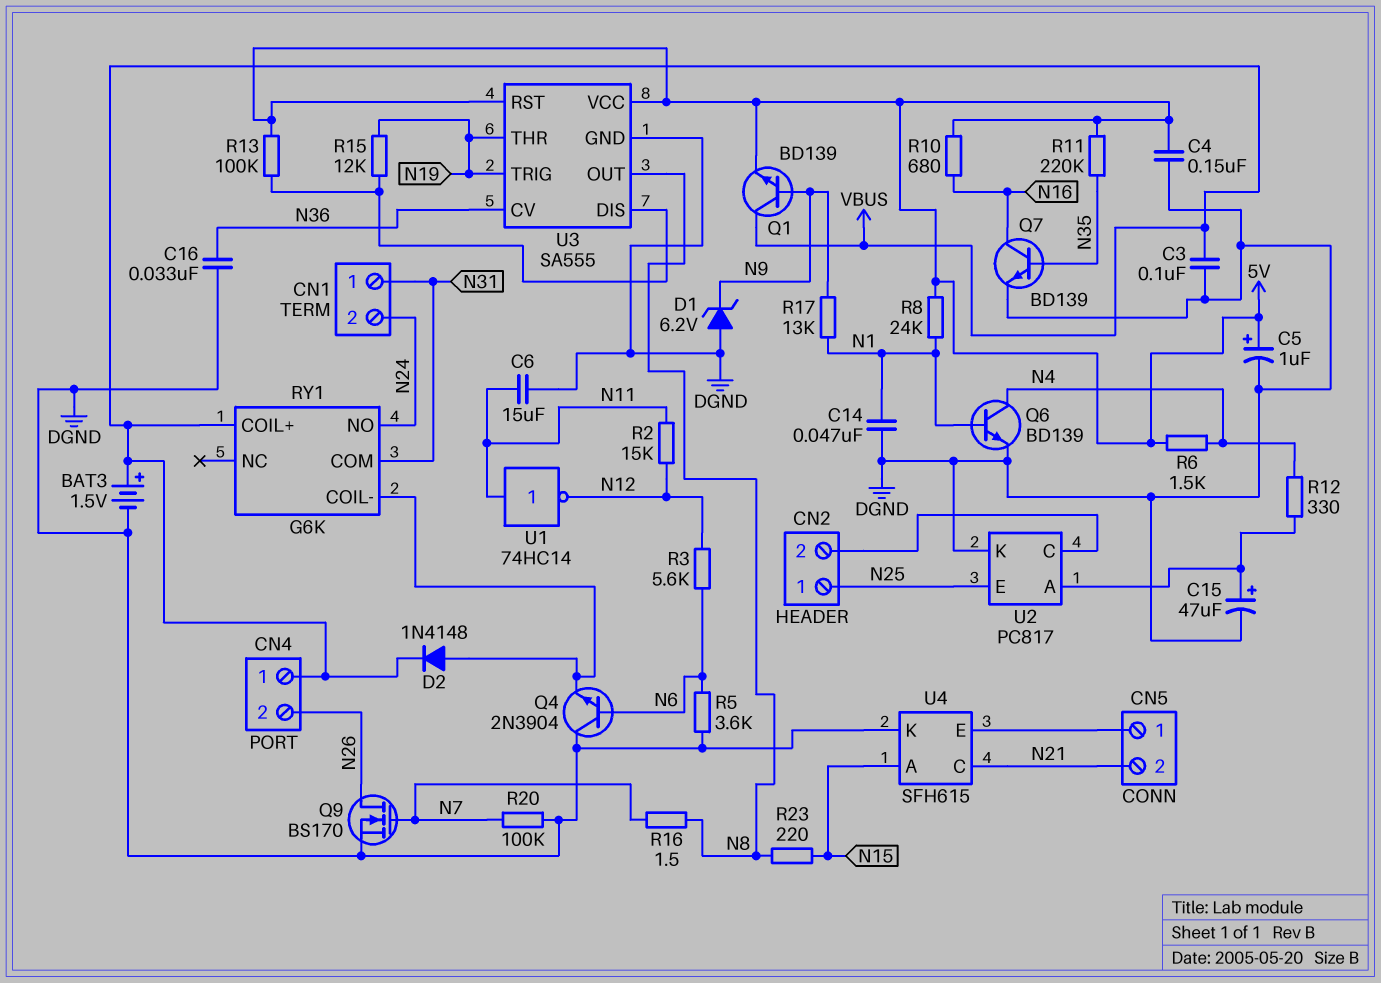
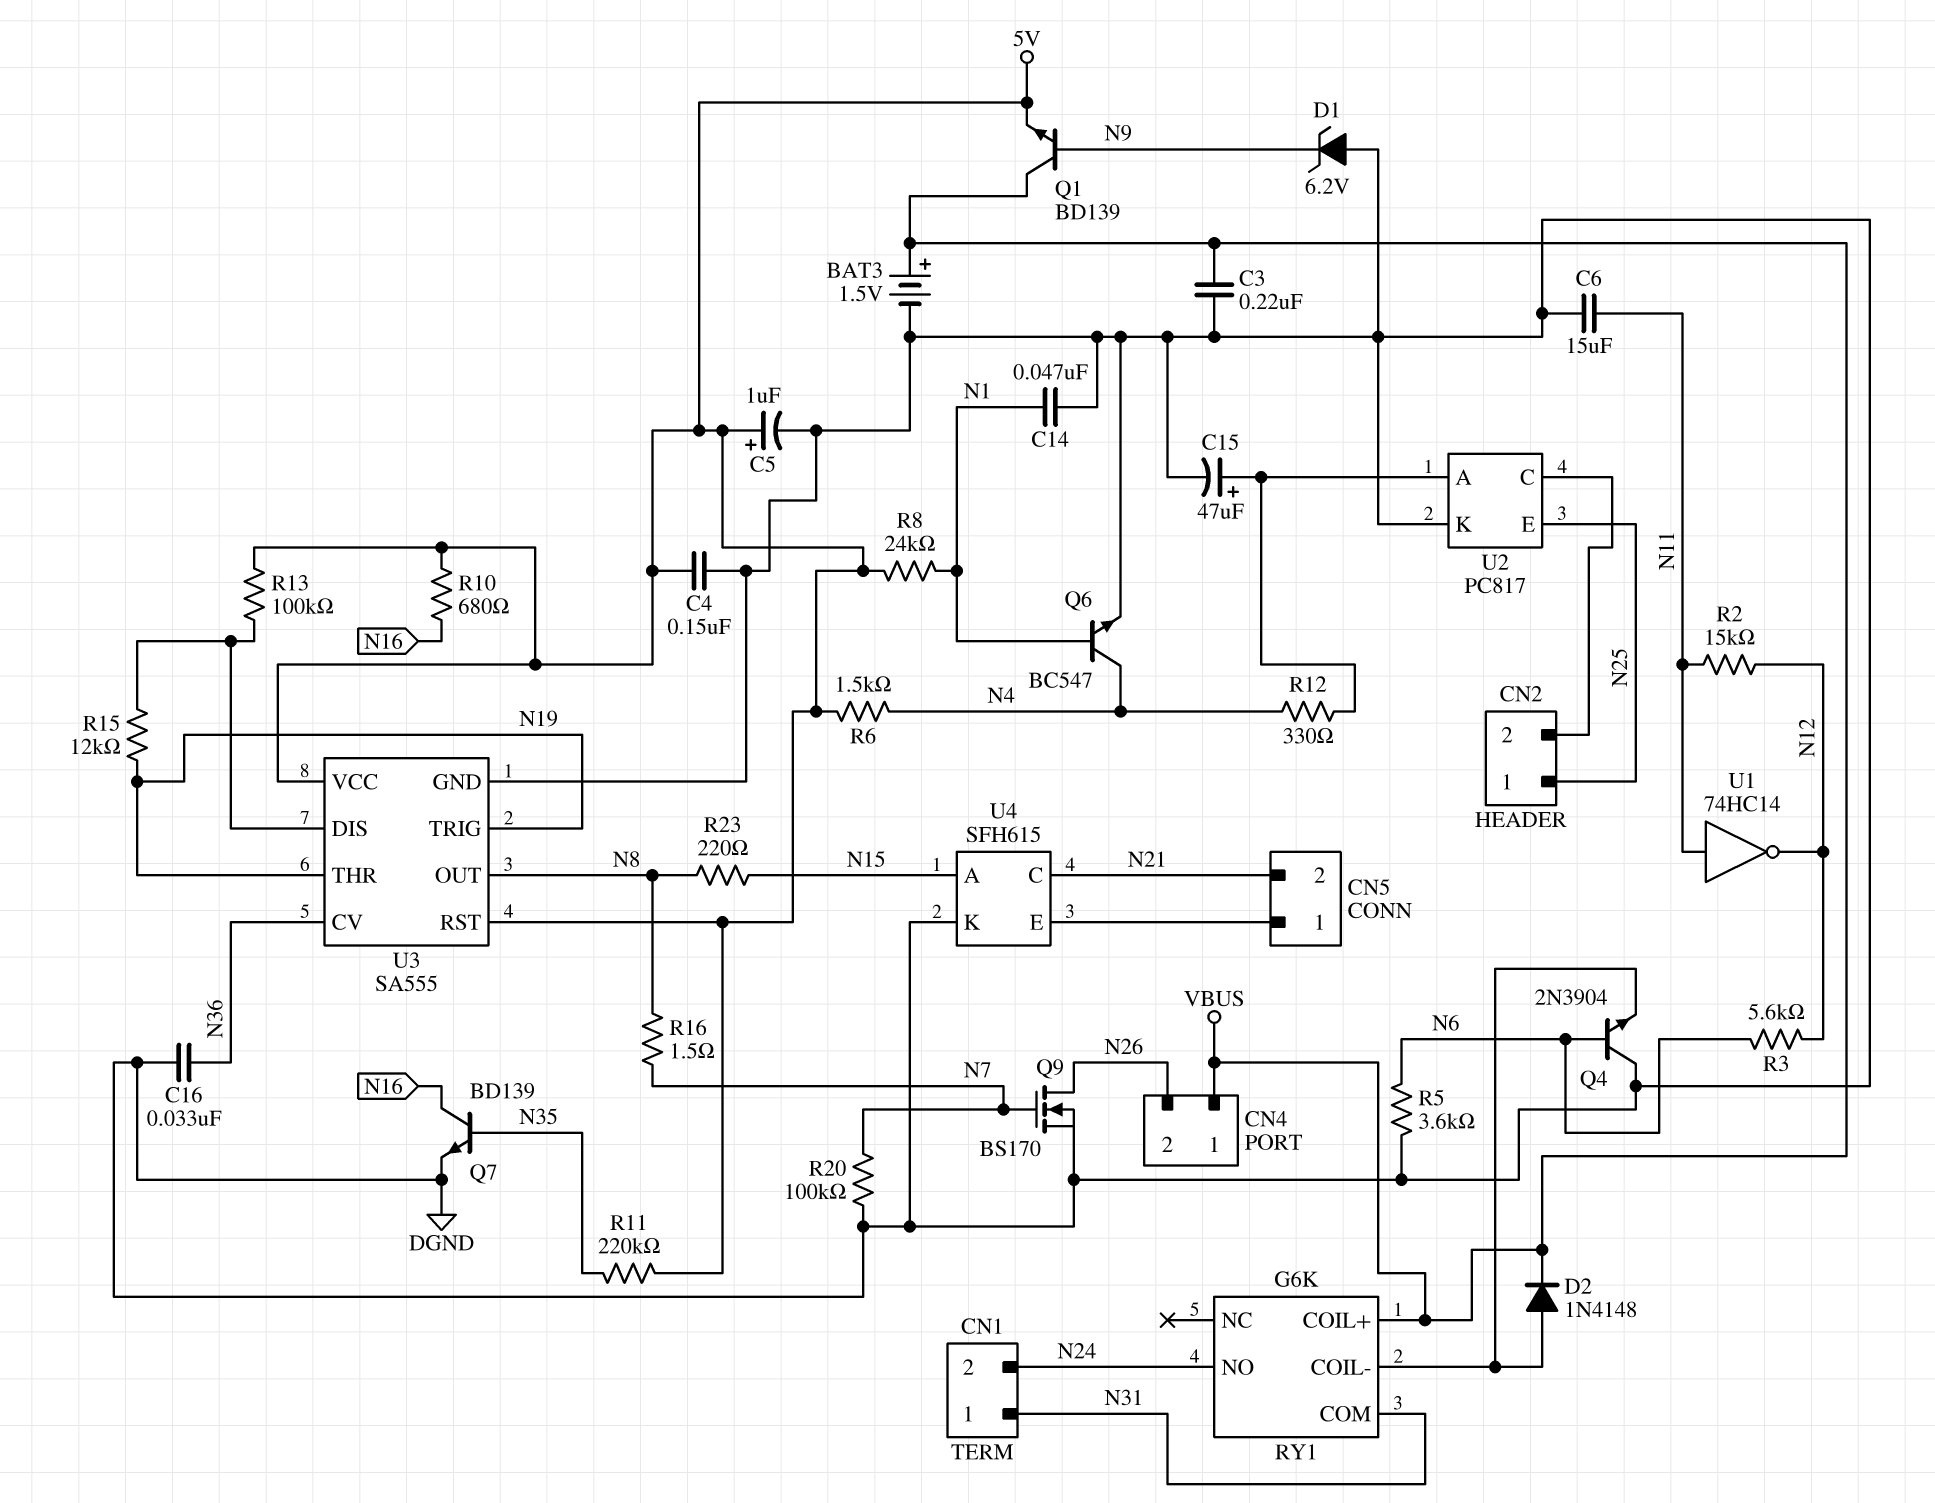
C3: 100nF (DGND, VBUS) -> 220nF (DGND, VBUS)
Q6: NPN BD139 (B N1, C N4, E DGND) -> NPN BC547 (B N1, C N4, E DGND)
R17: 13k (N1, N9) -> none

